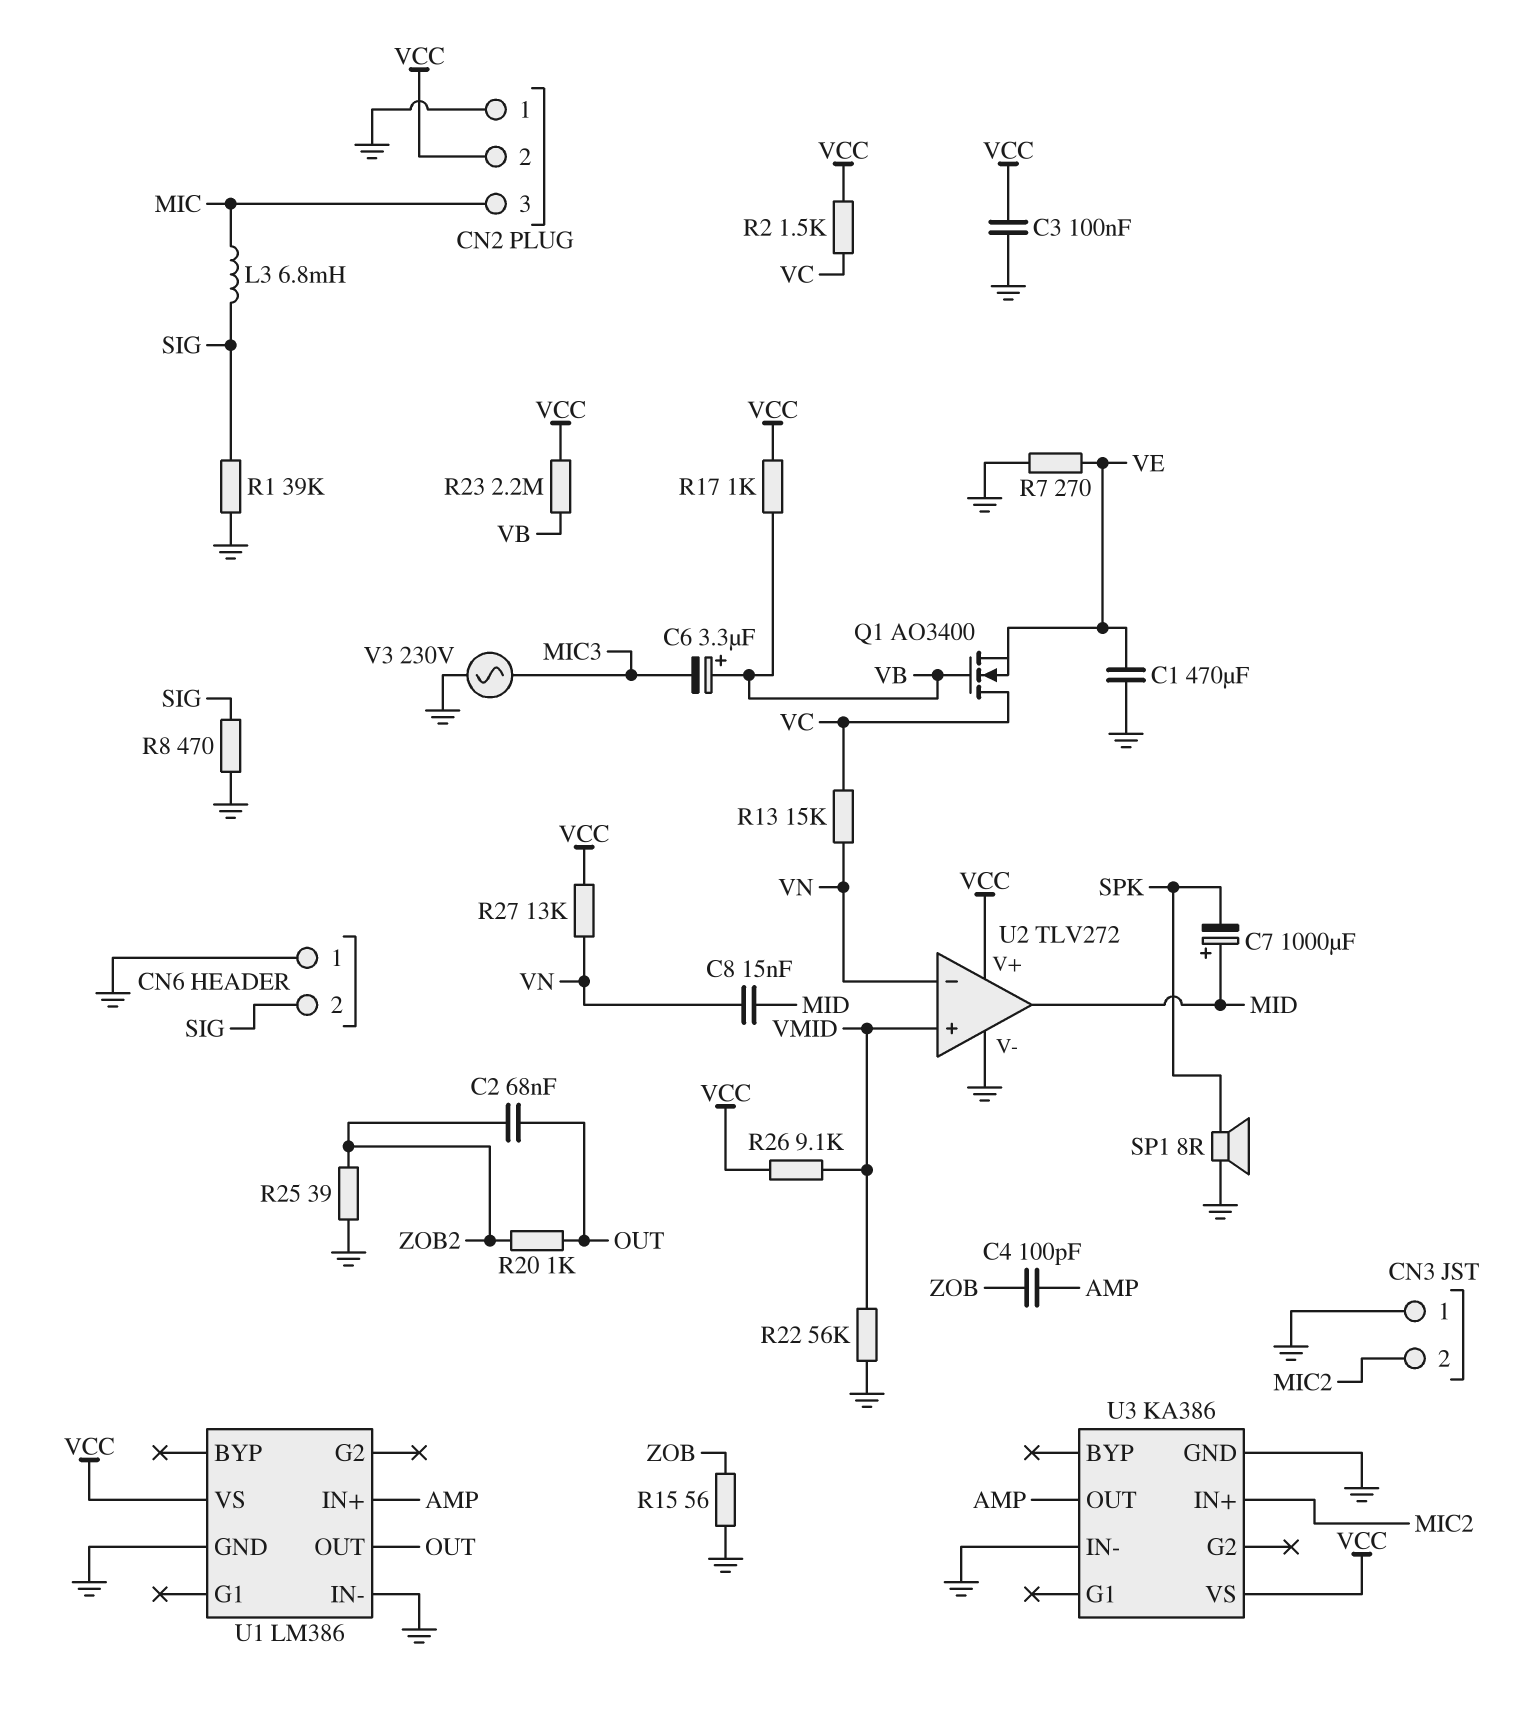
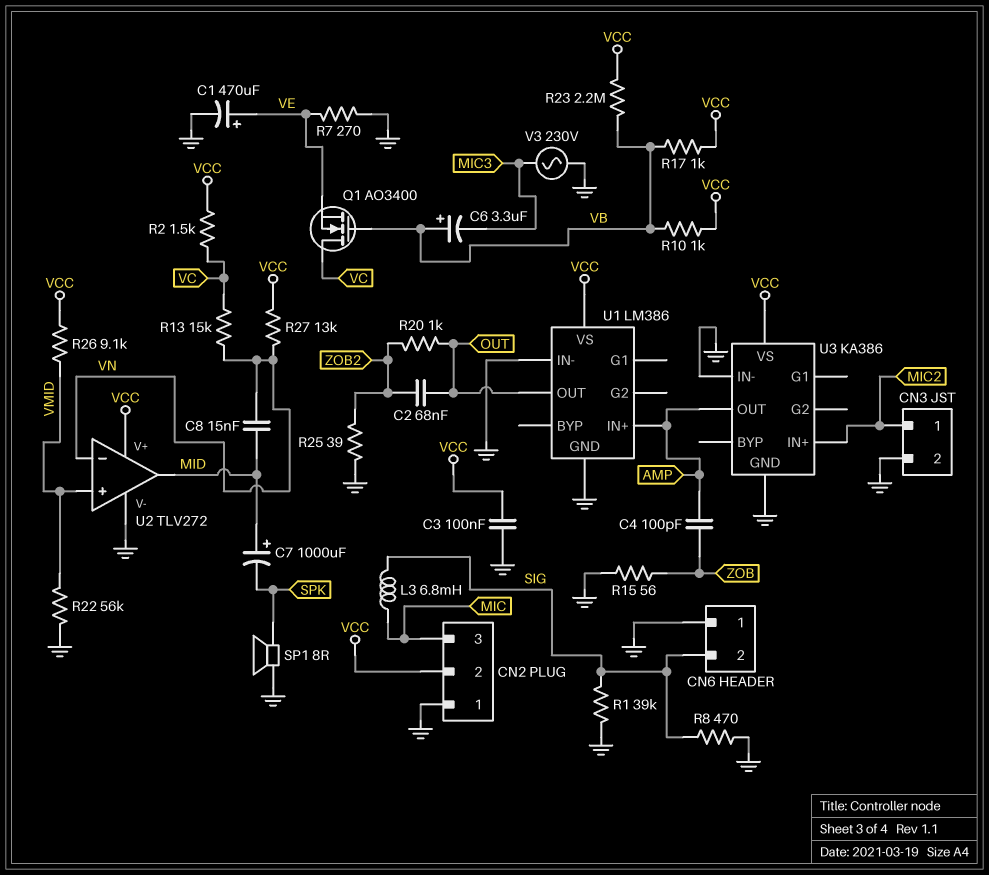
C1: 470uF (GND, VE) -> 470uF (plus VE, minus GND)
CN3 pin 1: GND -> MIC2
CN3 pin 2: MIC2 -> GND
R10: none -> 1k (VB, VCC)

